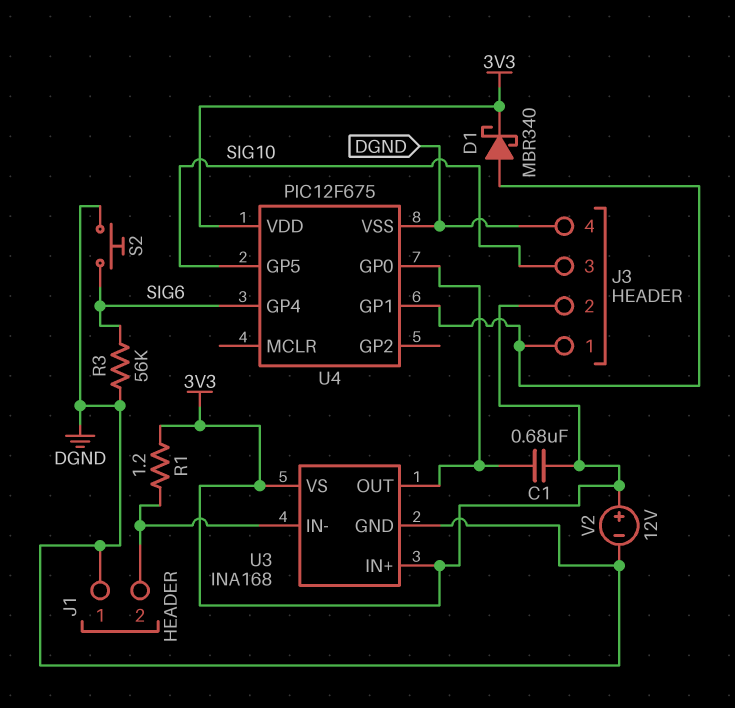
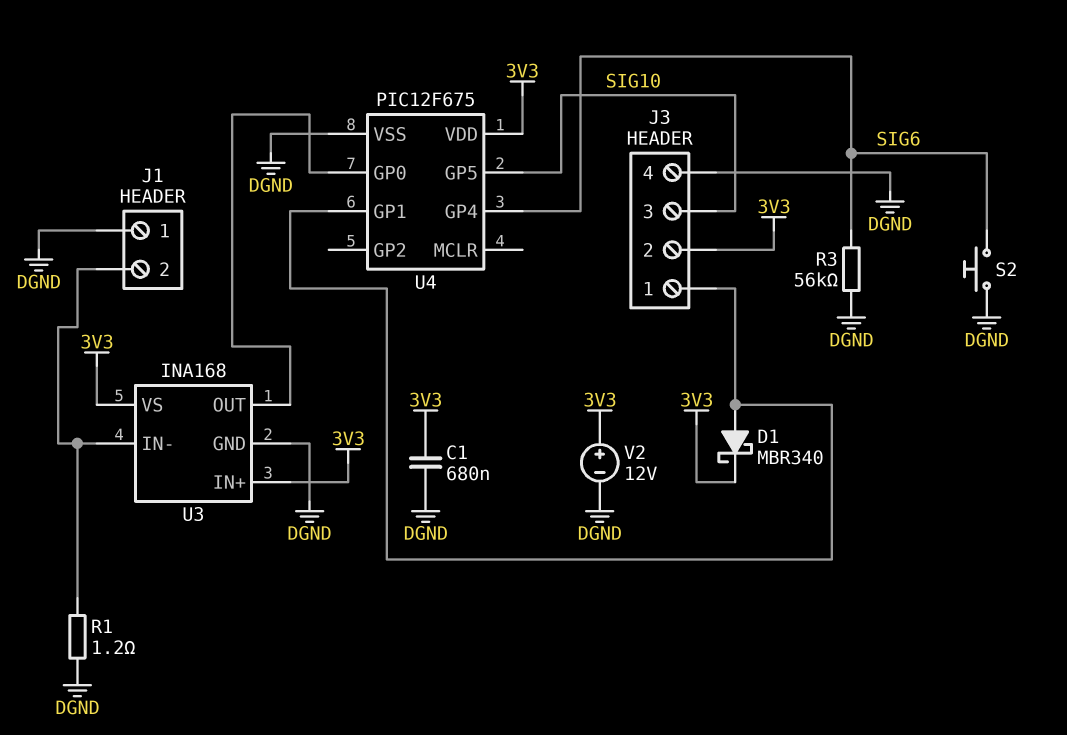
C1: 680nF (3V3, U3/OUT) -> 680nF (3V3, DGND)
R1: 1.2 (3V3, J1/2) -> 1.2 (DGND, J1/2)

